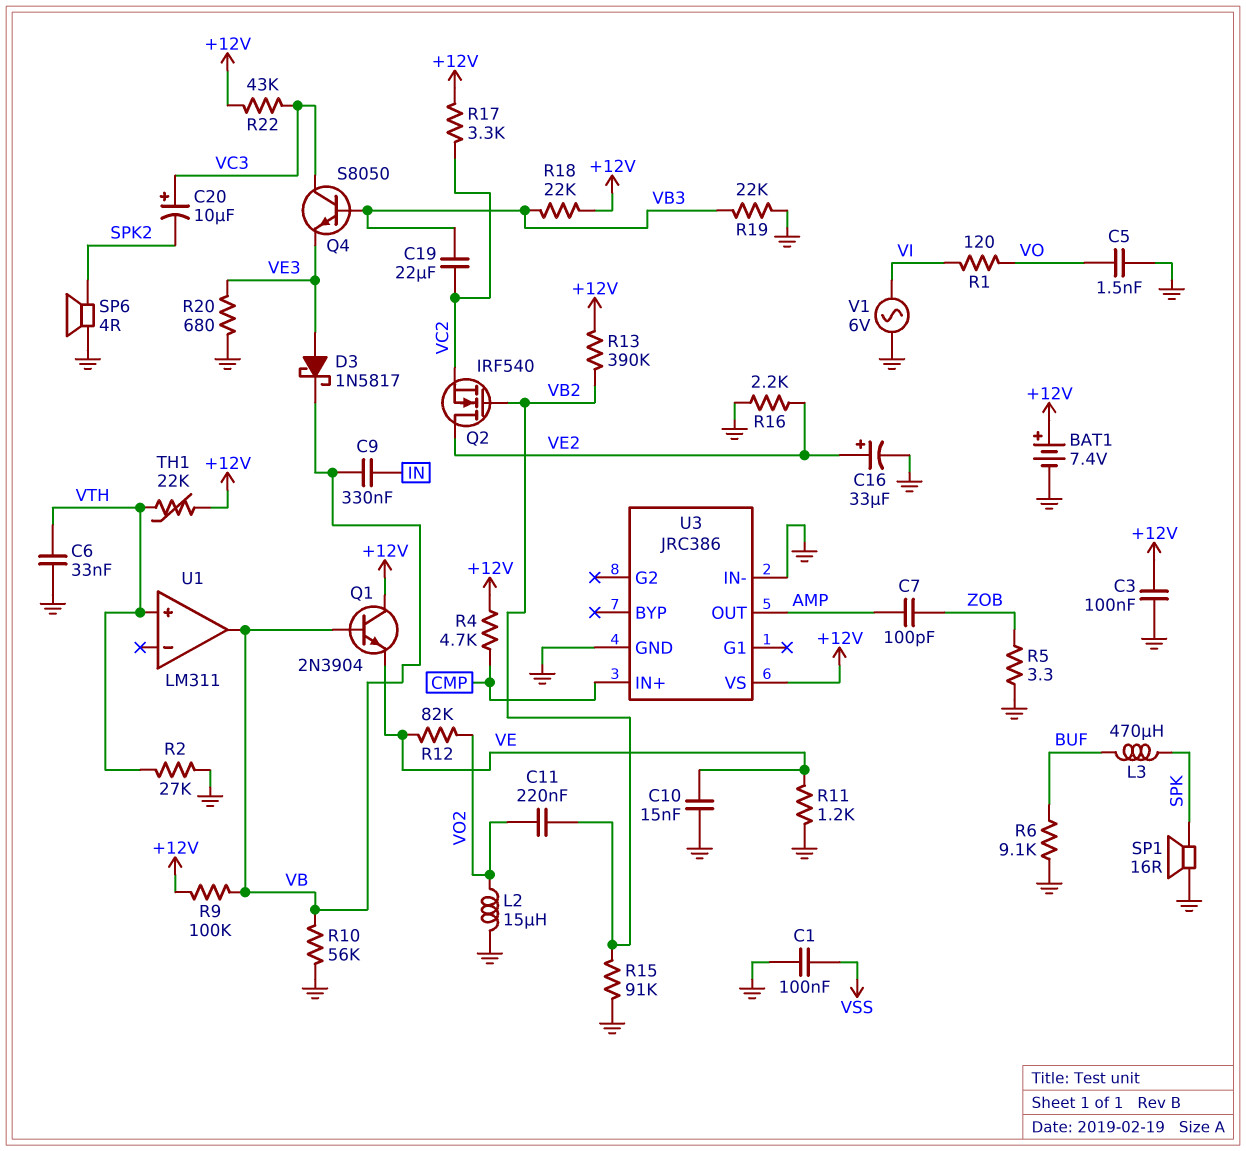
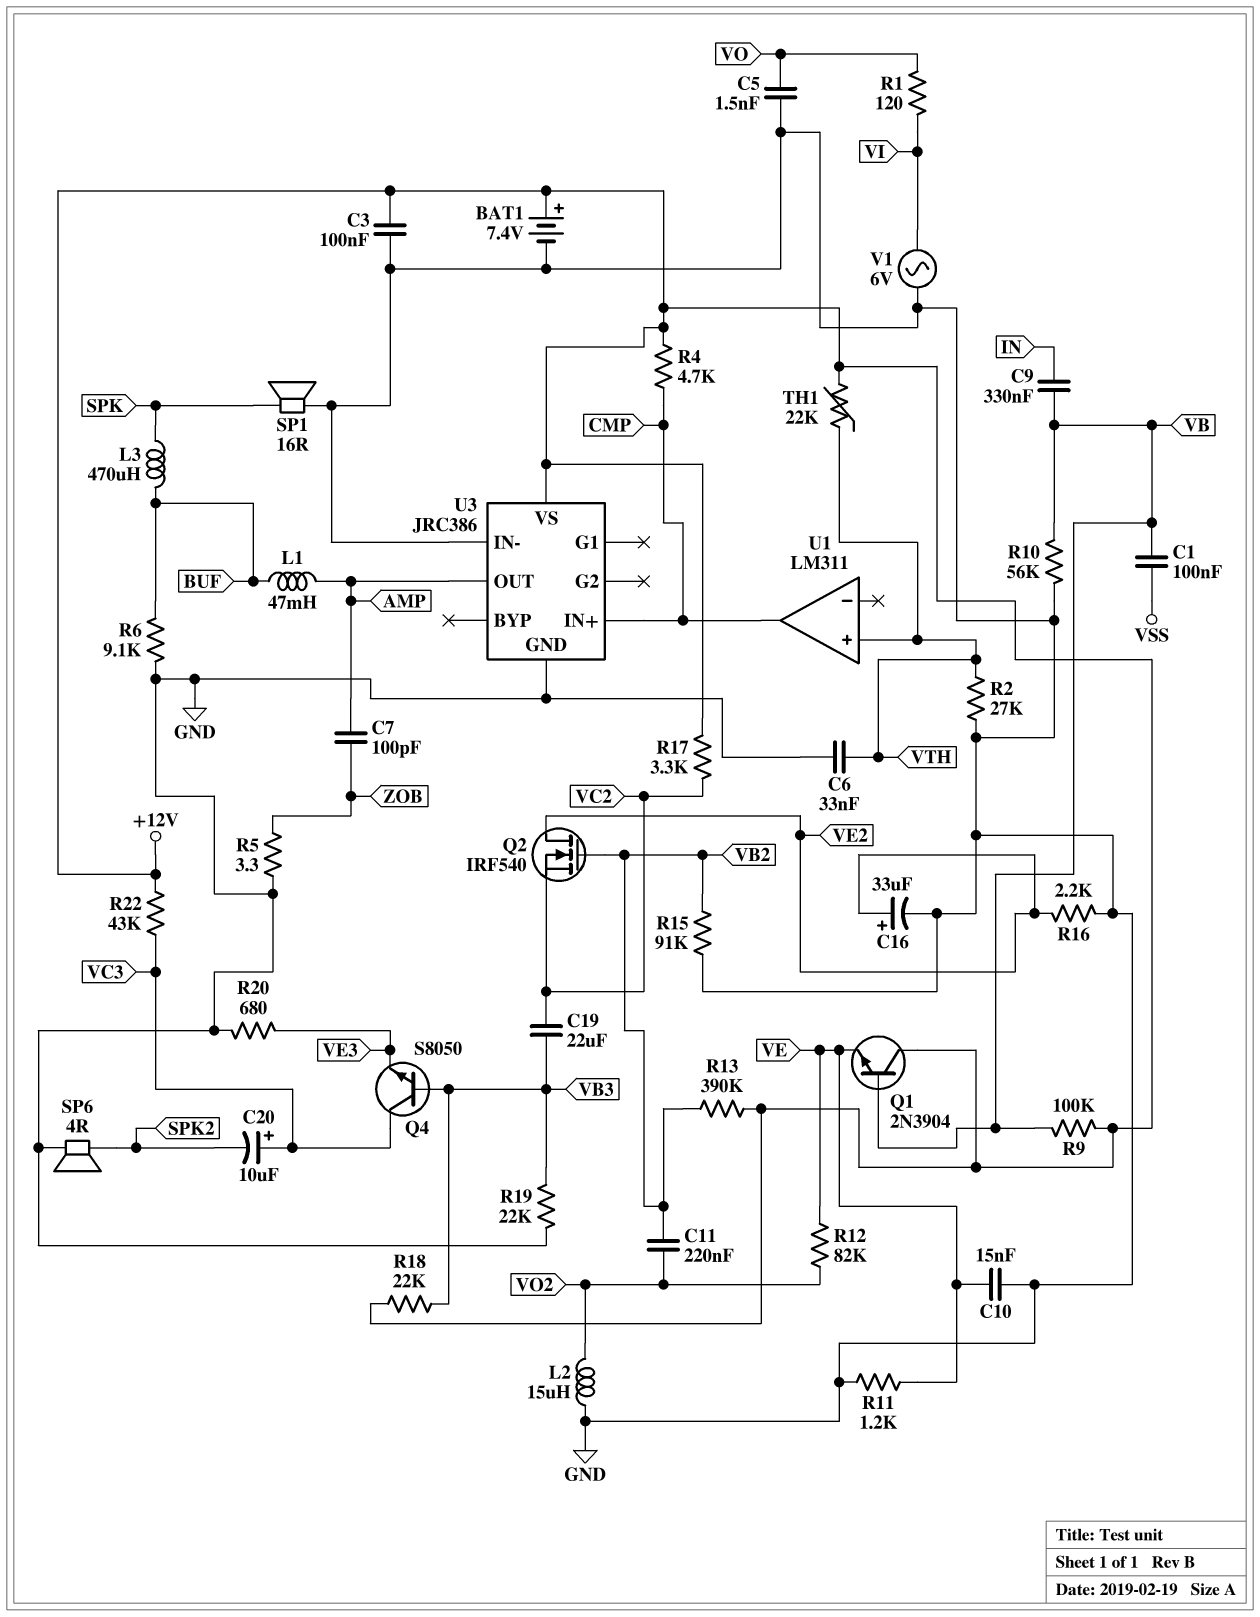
C1: 100nF (GND, VSS) -> 100nF (VB, VSS)
D3: schottky 1N5817 (A VE3, K VB) -> none
L1: none -> 47mH (AMP, BUF)
U1 pin out: VB -> CMP

